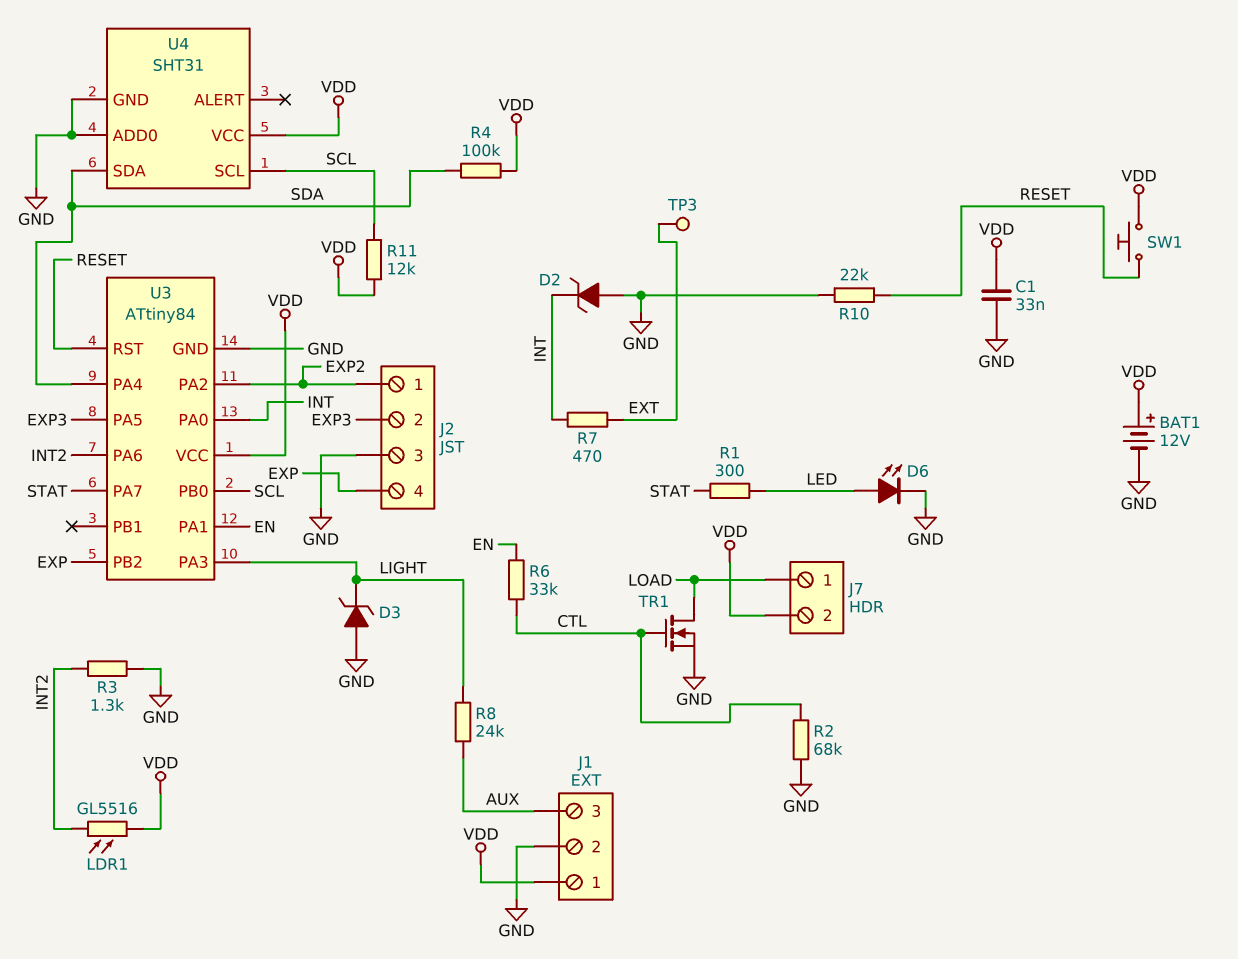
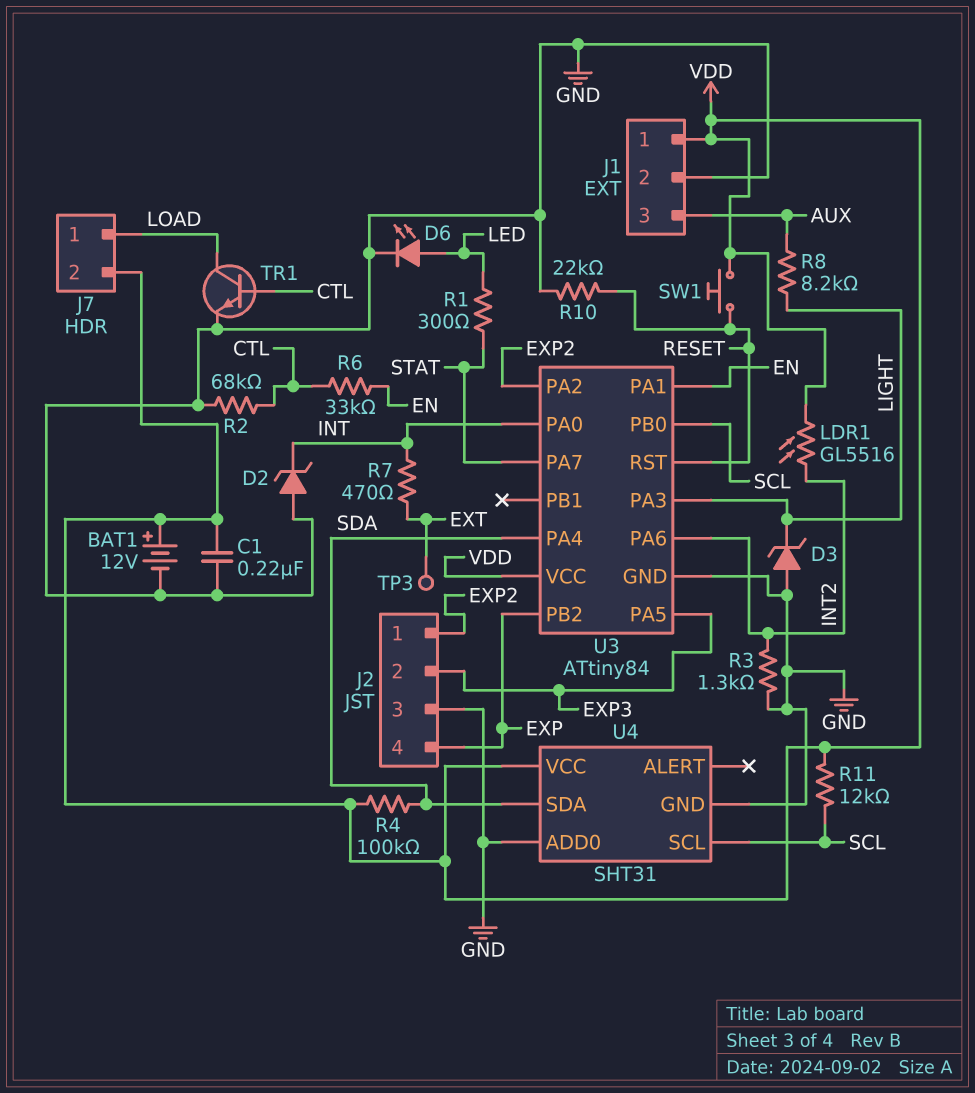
C1: 33nF (GND, VDD) -> 220nF (GND, VDD)
R8: 24k (AUX, LIGHT) -> 8.2k (AUX, LIGHT)
TR1: NMOS (G CTL, D LOAD, S GND) -> NPN (B CTL, C LOAD, E GND)

